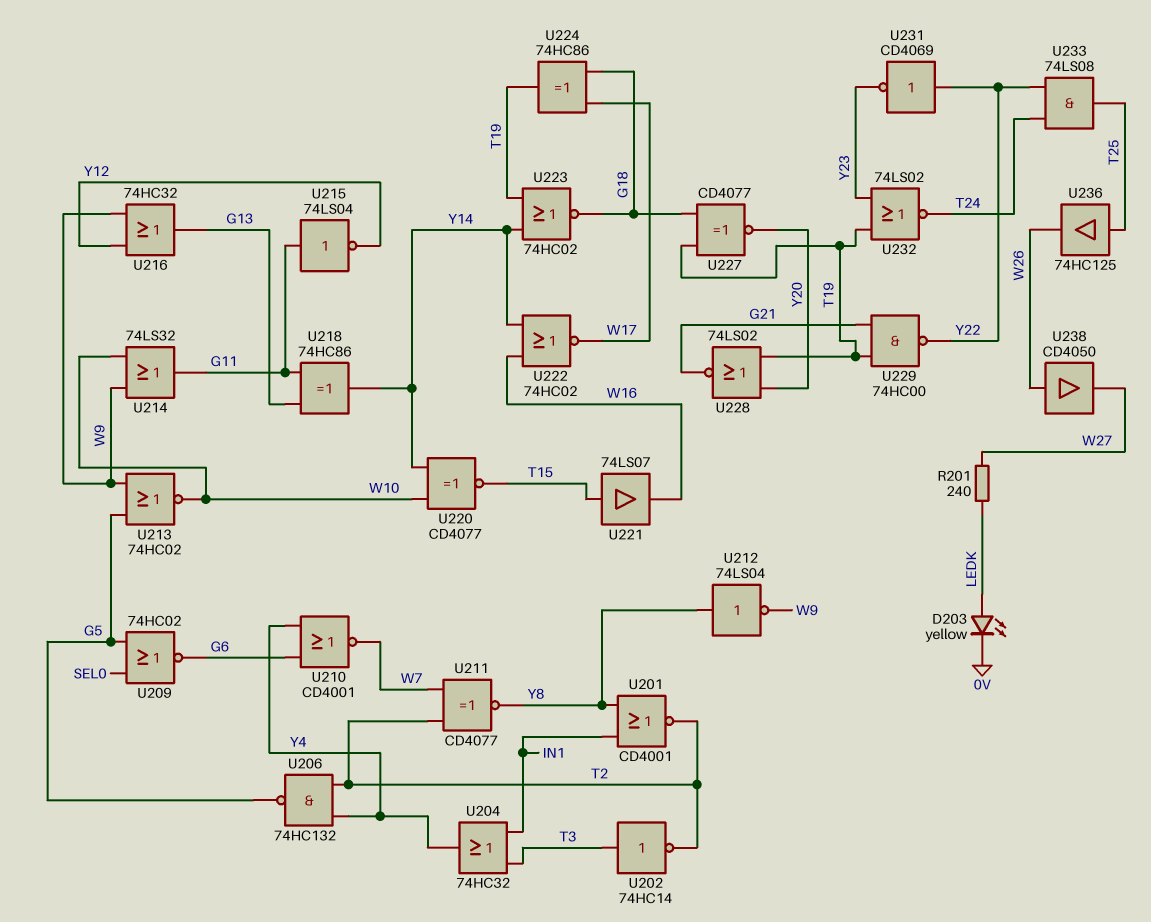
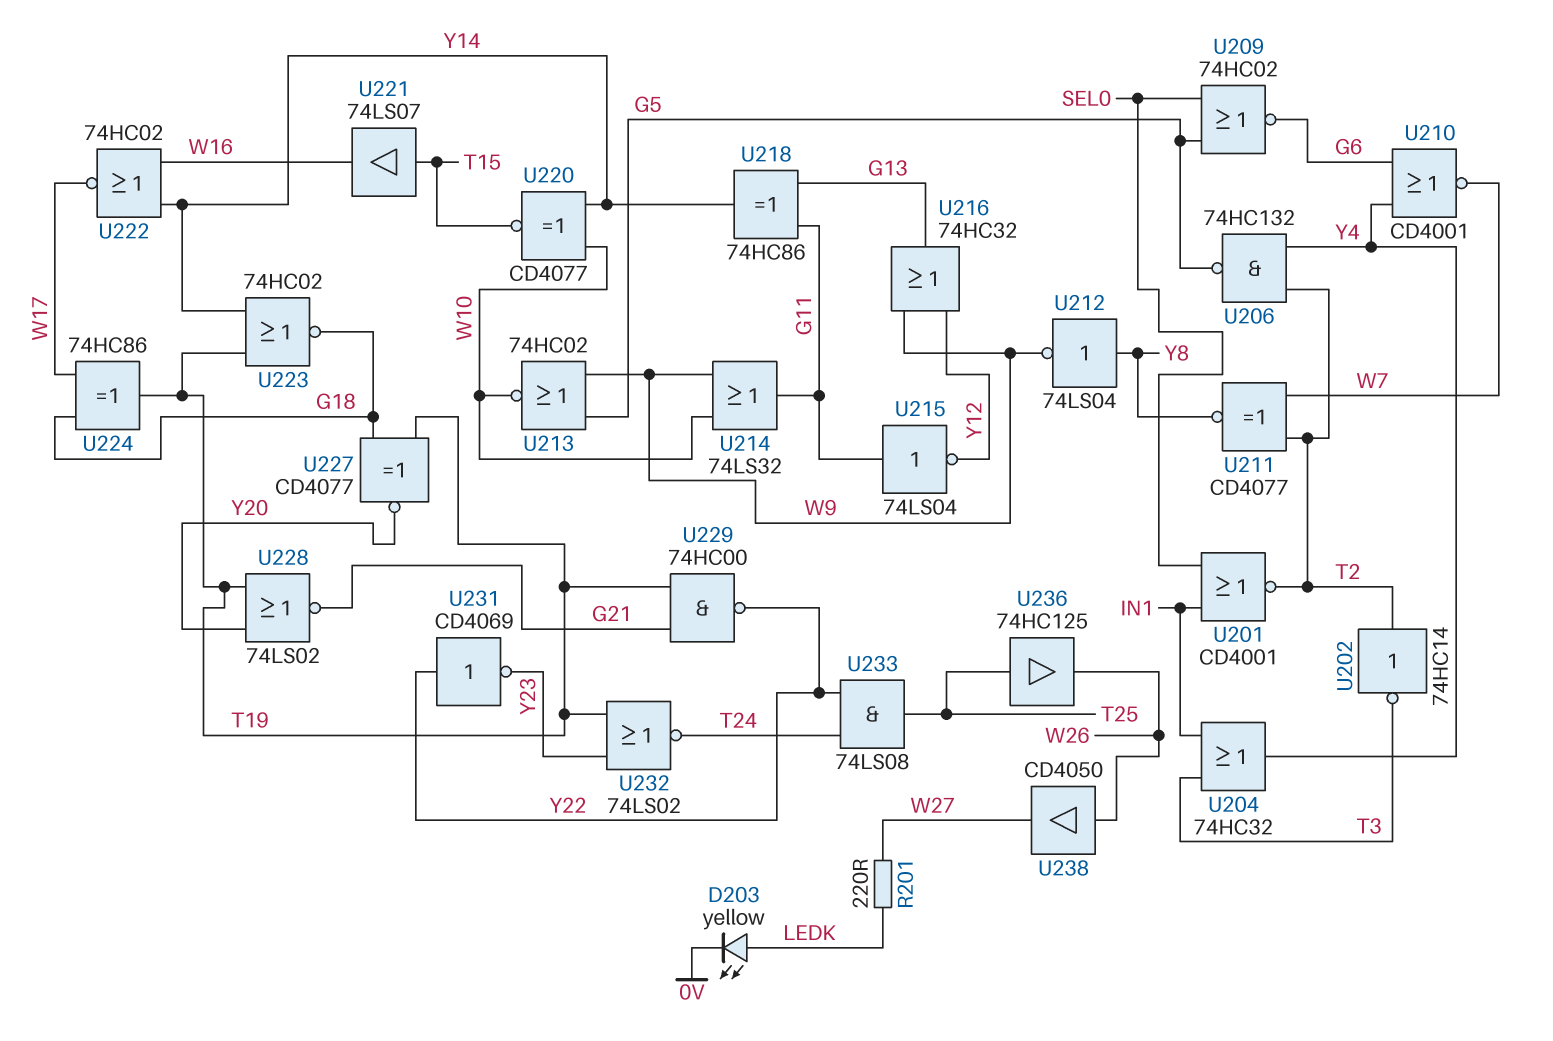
R201: 240 (LEDK, W27) -> 220 (LEDK, W27)
U201: NOR CD4001 (in IN1, in Y8, out T2) -> NOR CD4001 (in IN1, in SEL0, out T2)
U202: NOT 74HC14 (in T3, out T2) -> NOT 74HC14 (in T2, out T3)

